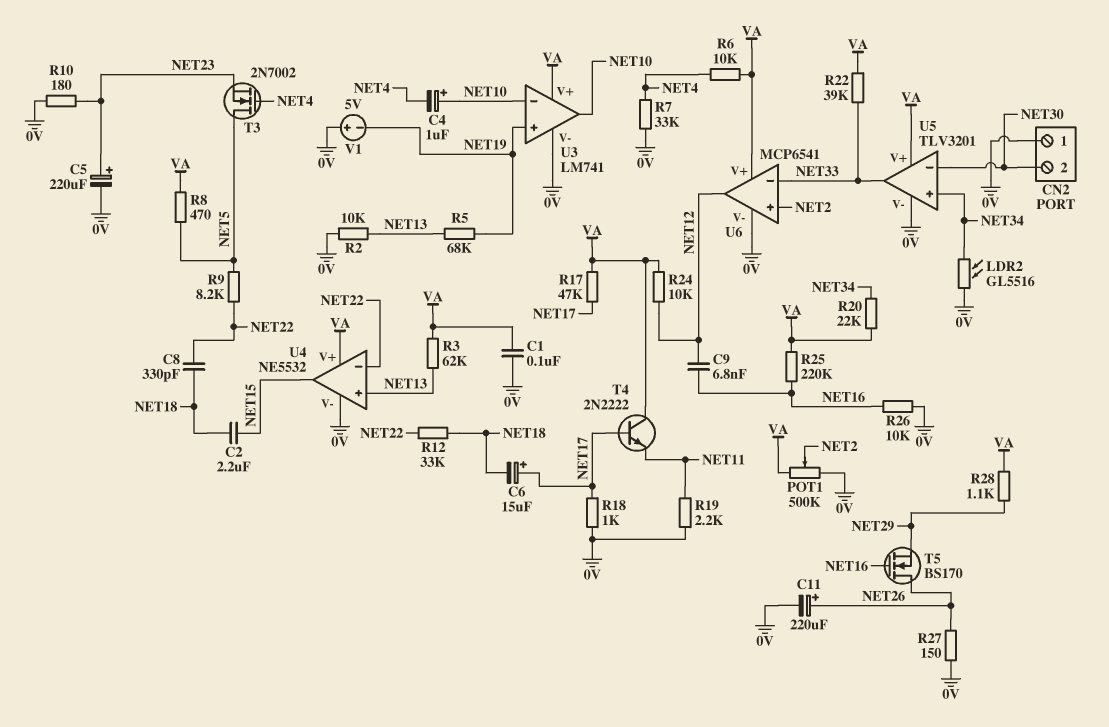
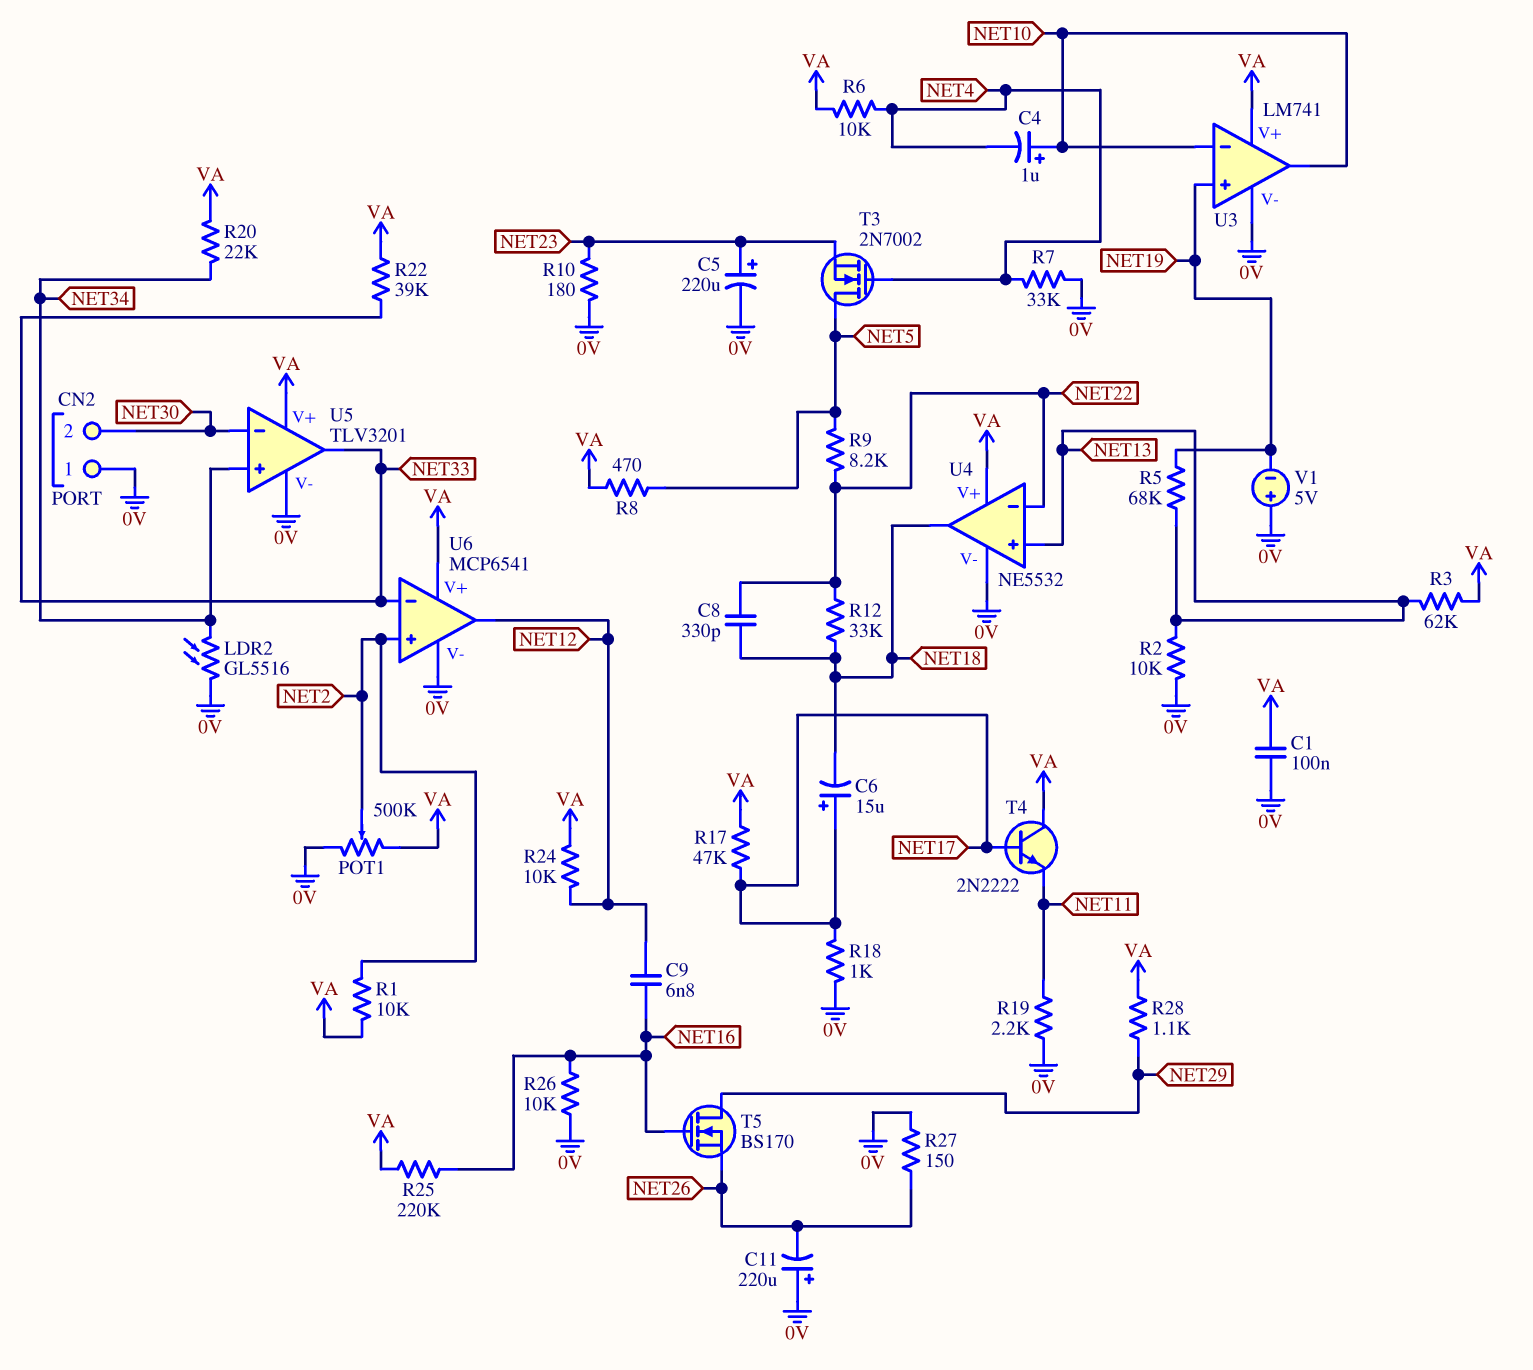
C2: 2.2uF (NET15, NET18) -> none
C11: 220uF (plus NET26, minus 0V) -> 220uF (plus 0V, minus NET26)
R1: none -> 10k (NET2, VA)
T5: NMOS BS170 (G NET16, D NET26, S NET29) -> NMOS BS170 (G NET16, D NET29, S NET26)
U4 pin out: NET15 -> NET18

